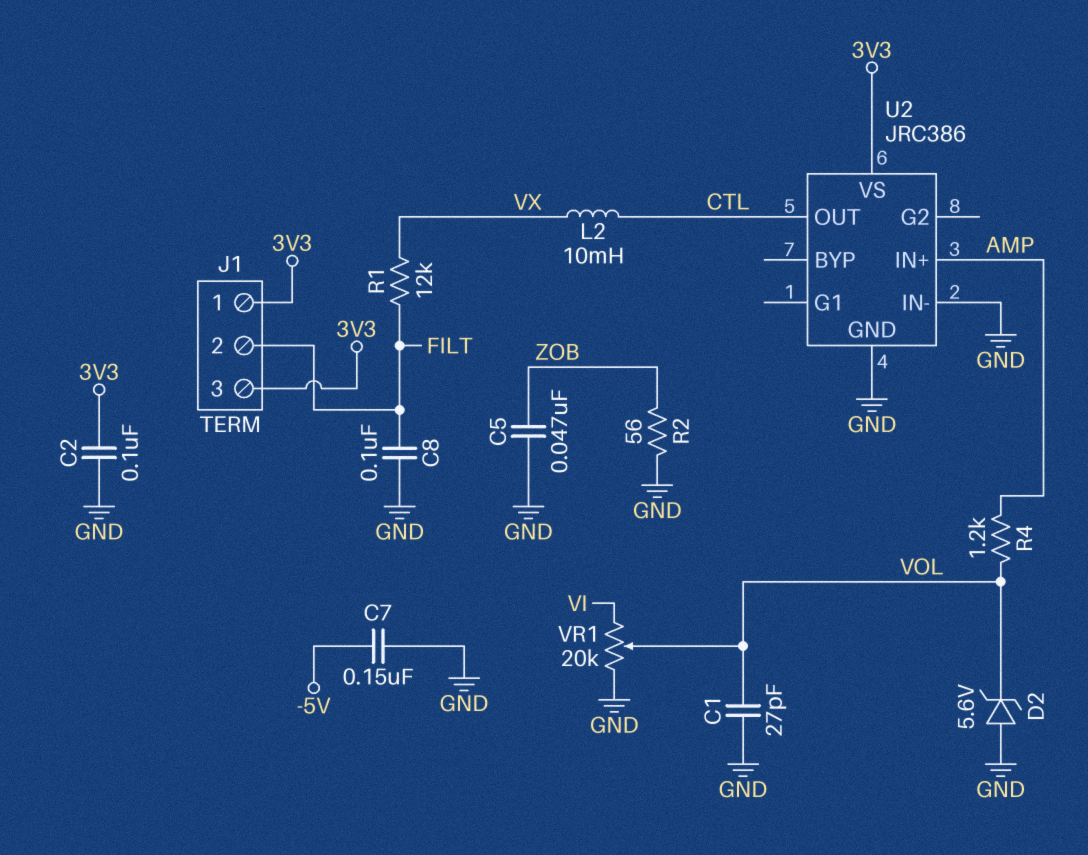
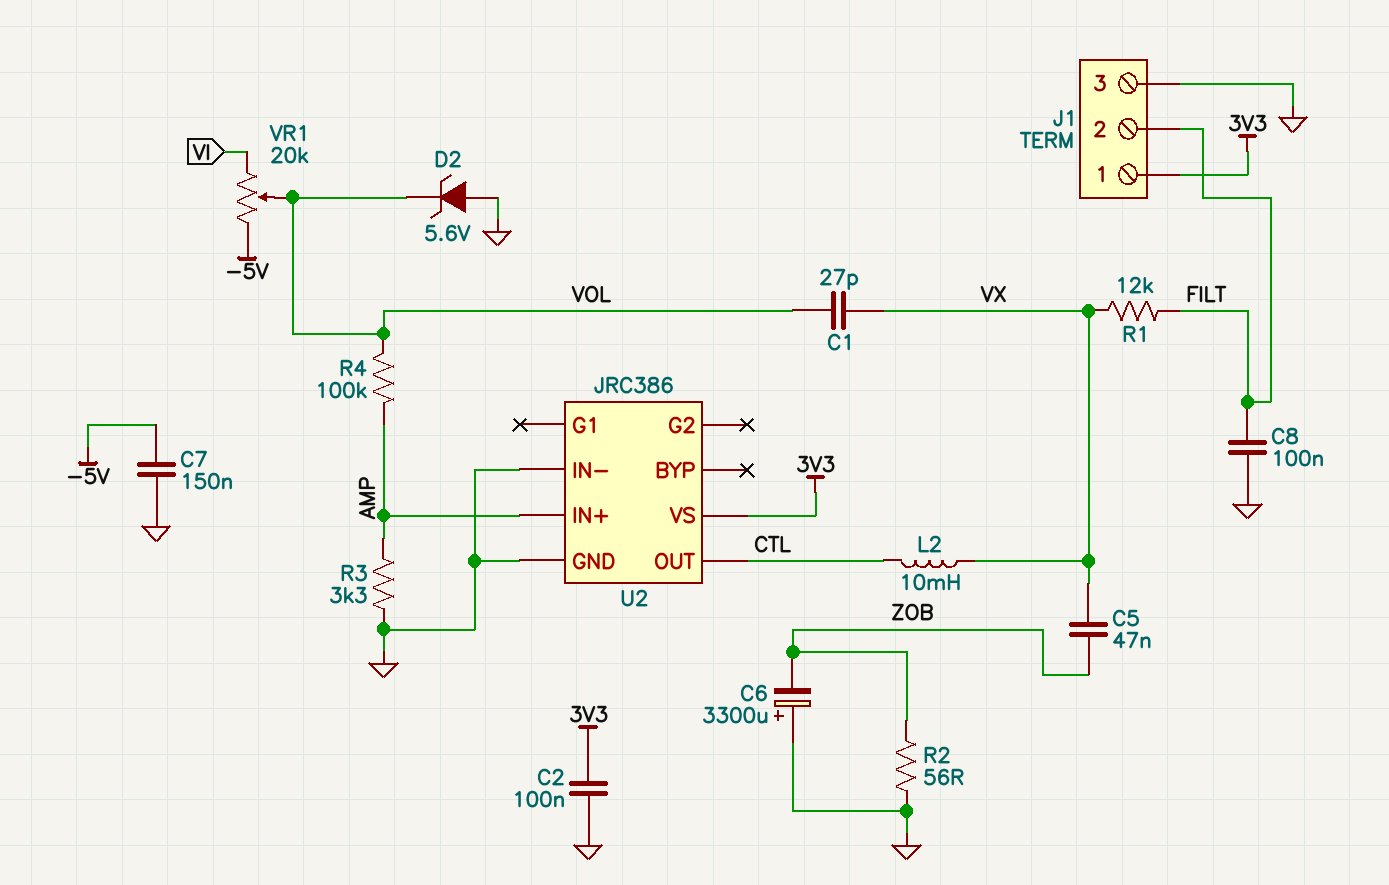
C1: 27pF (GND, VOL) -> 27pF (VOL, VX)
C5: 47nF (GND, ZOB) -> 47nF (VX, ZOB)
C6: none -> 3300uF (plus GND, minus ZOB)
J1 pin 3: 3V3 -> GND
R3: none -> 3.3k (AMP, GND)
R4: 1.2k (AMP, VOL) -> 100k (AMP, VOL)
VR1: 20k (GND, VI, wiper VOL) -> 20k (-5V, VI, wiper VOL)

